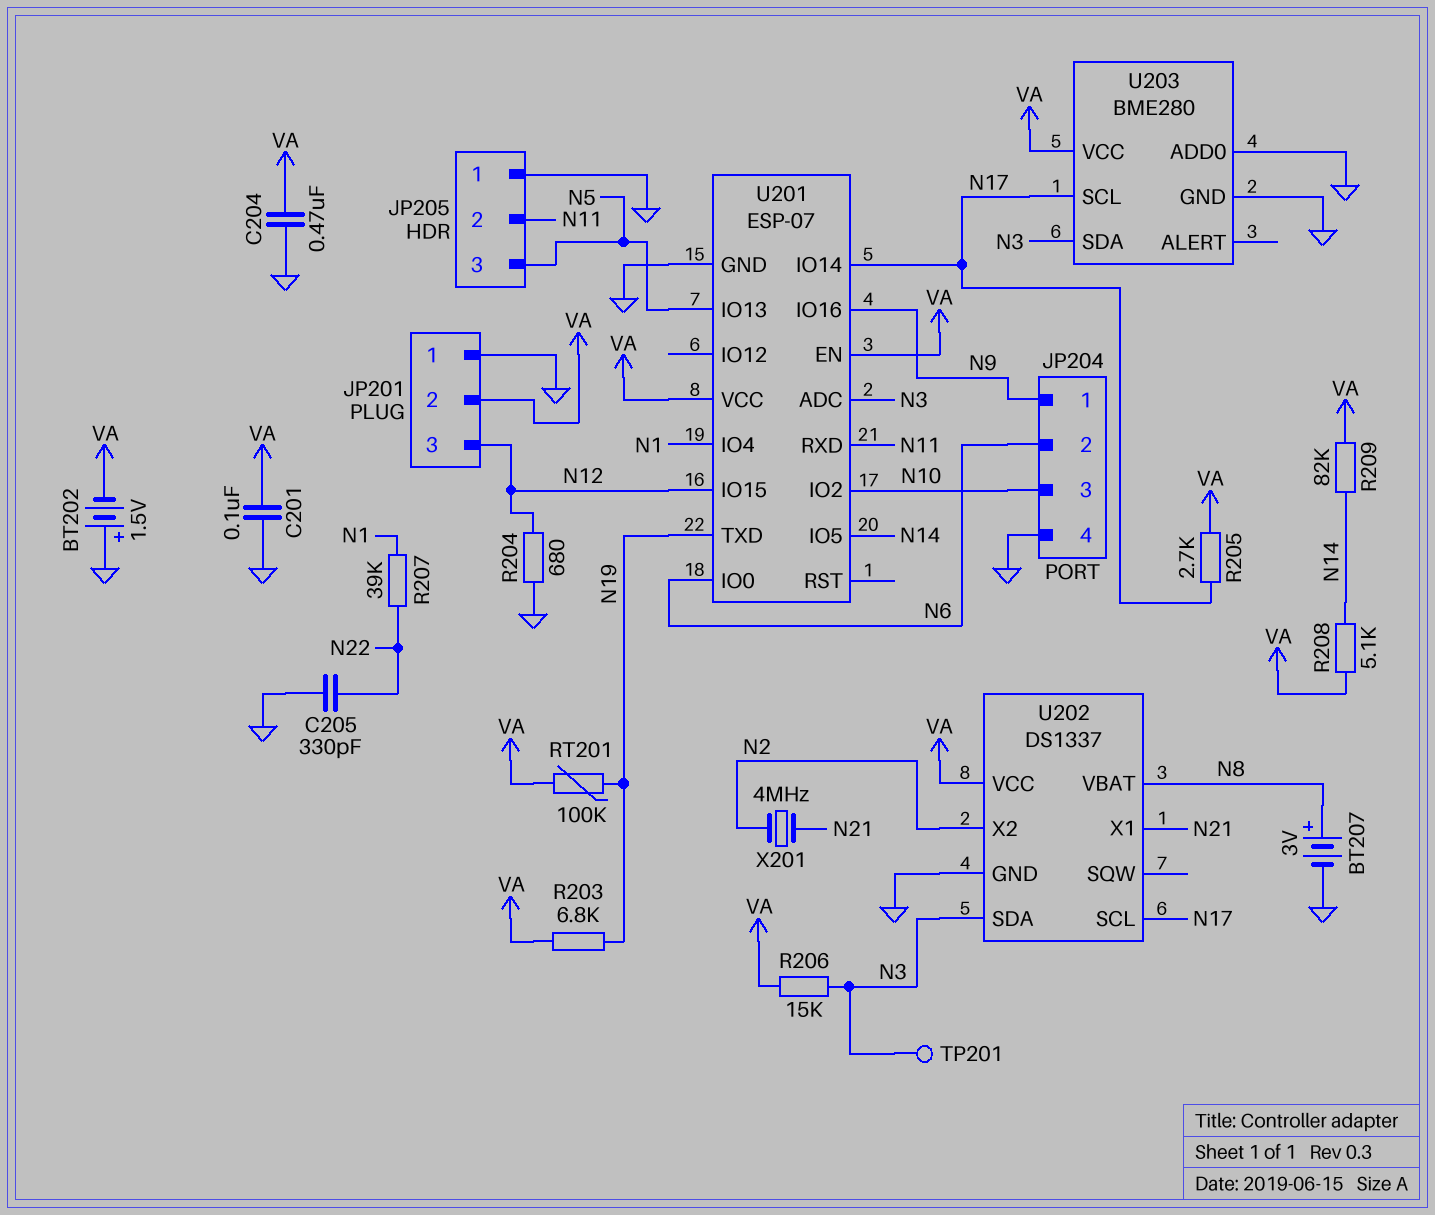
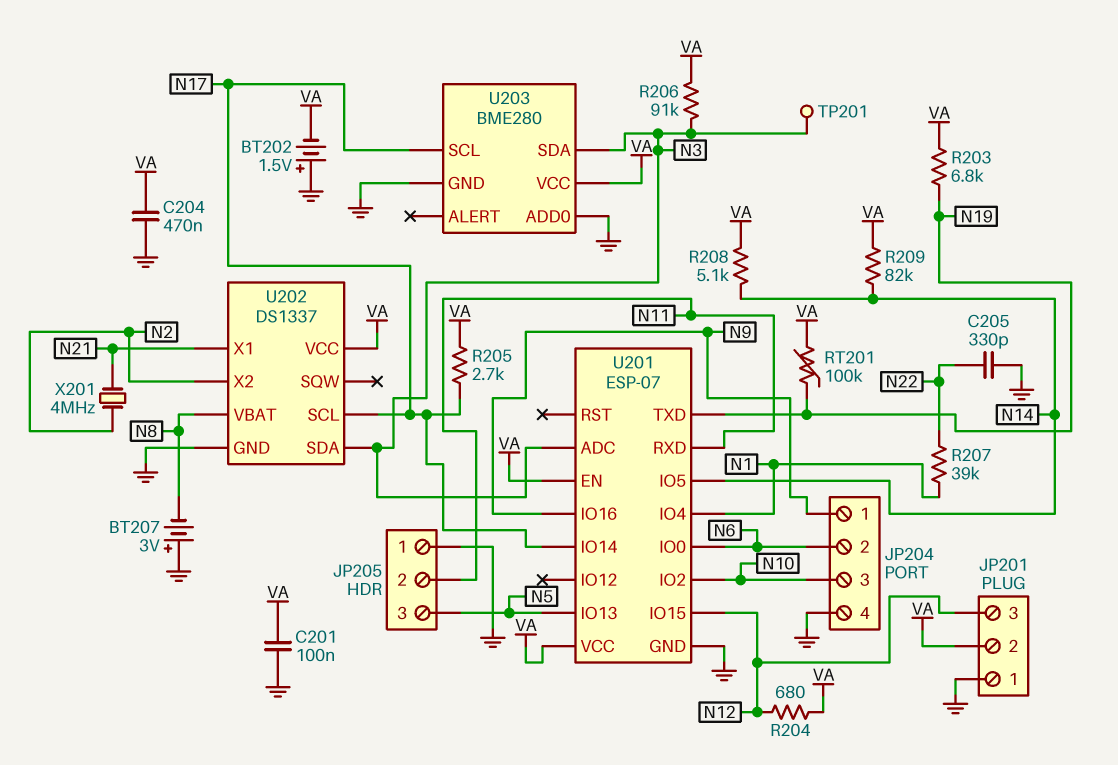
BT207: 3V (plus N8, minus GND) -> 3V (plus GND, minus N8)
R204: 680 (GND, N12) -> 680 (N12, VA)
R206: 15k (N3, VA) -> 91k (N3, VA)

